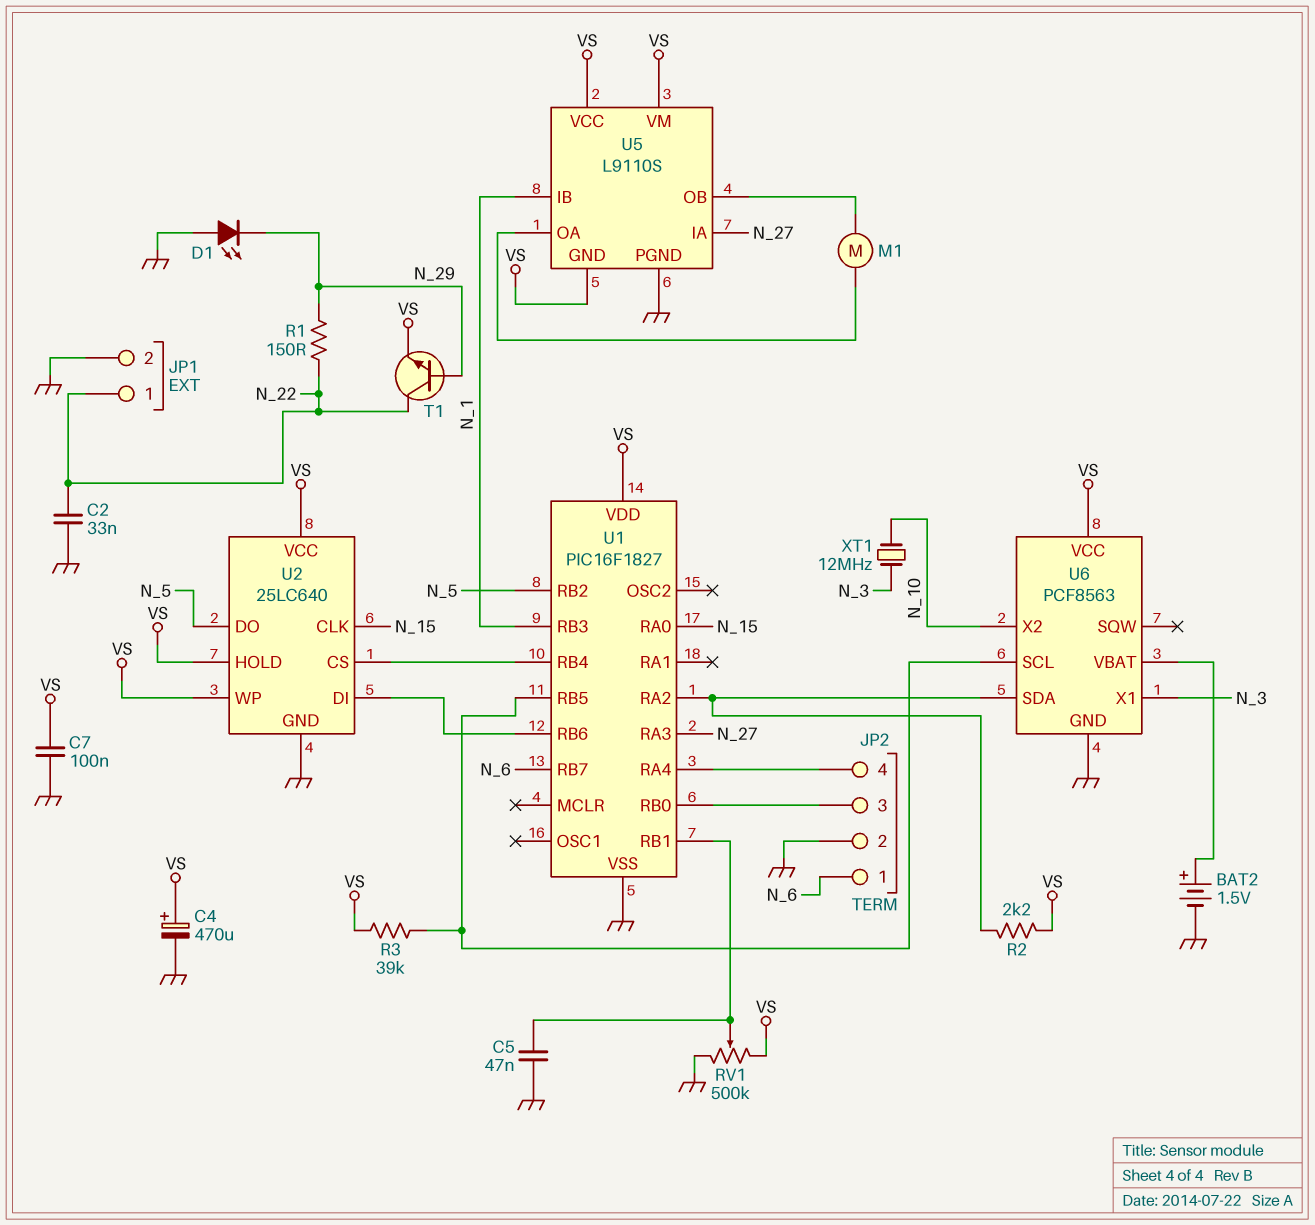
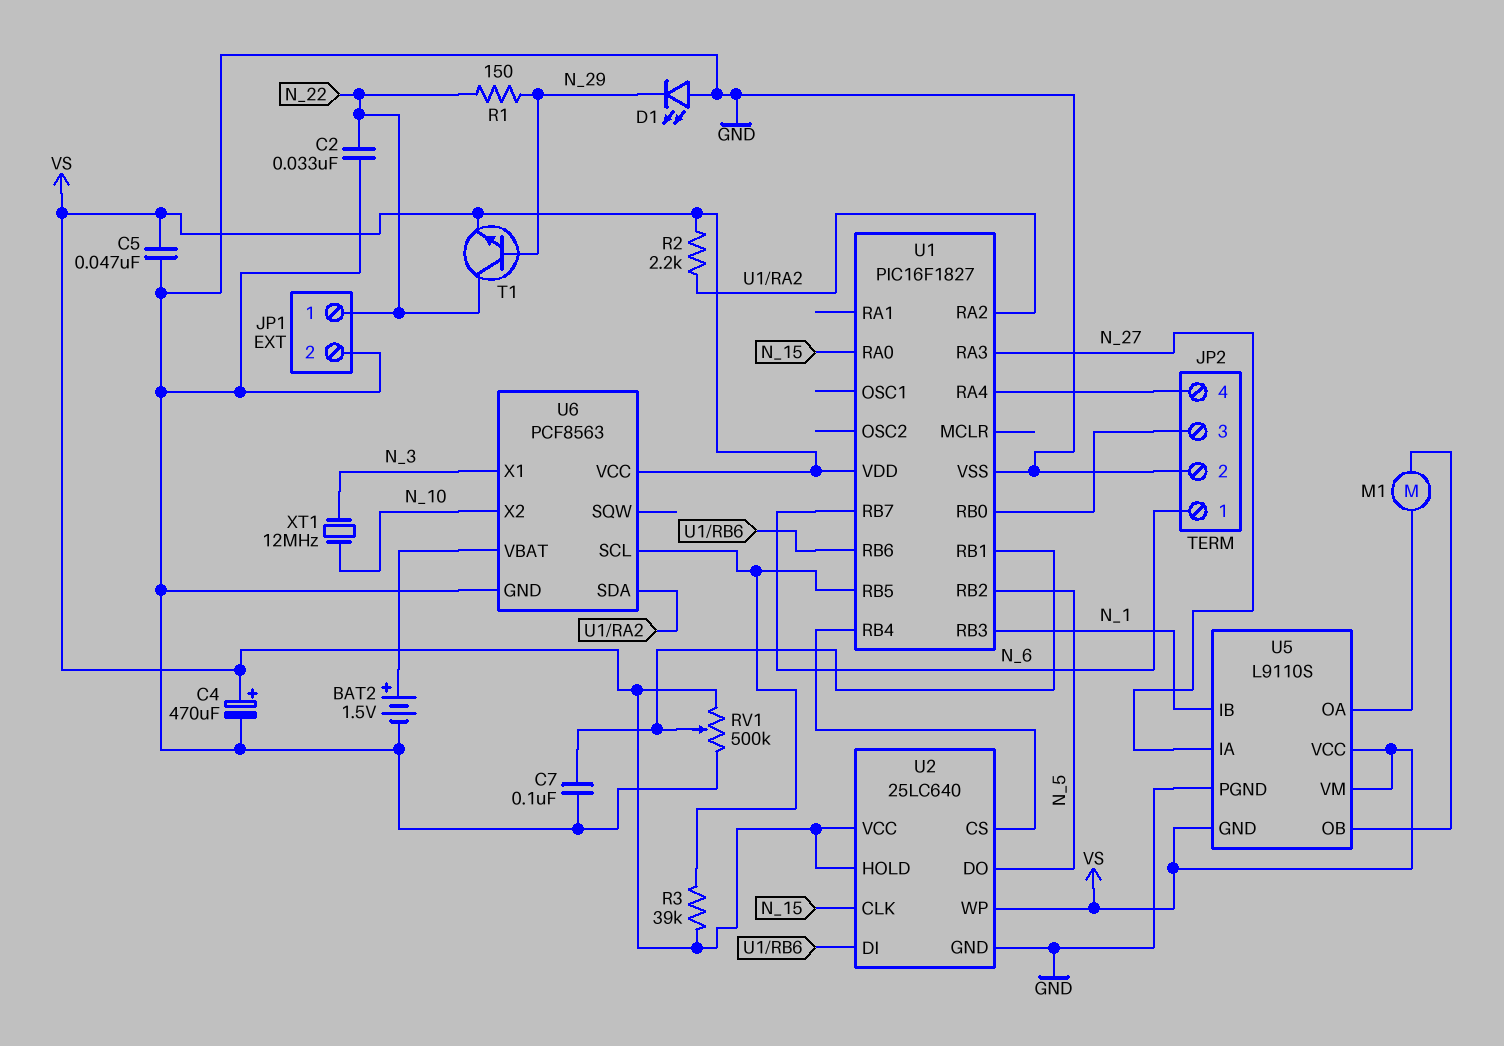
C5: 47nF (GND, U1/RB1) -> 47nF (GND, VS)
C7: 100nF (GND, VS) -> 100nF (GND, U1/RB1)

